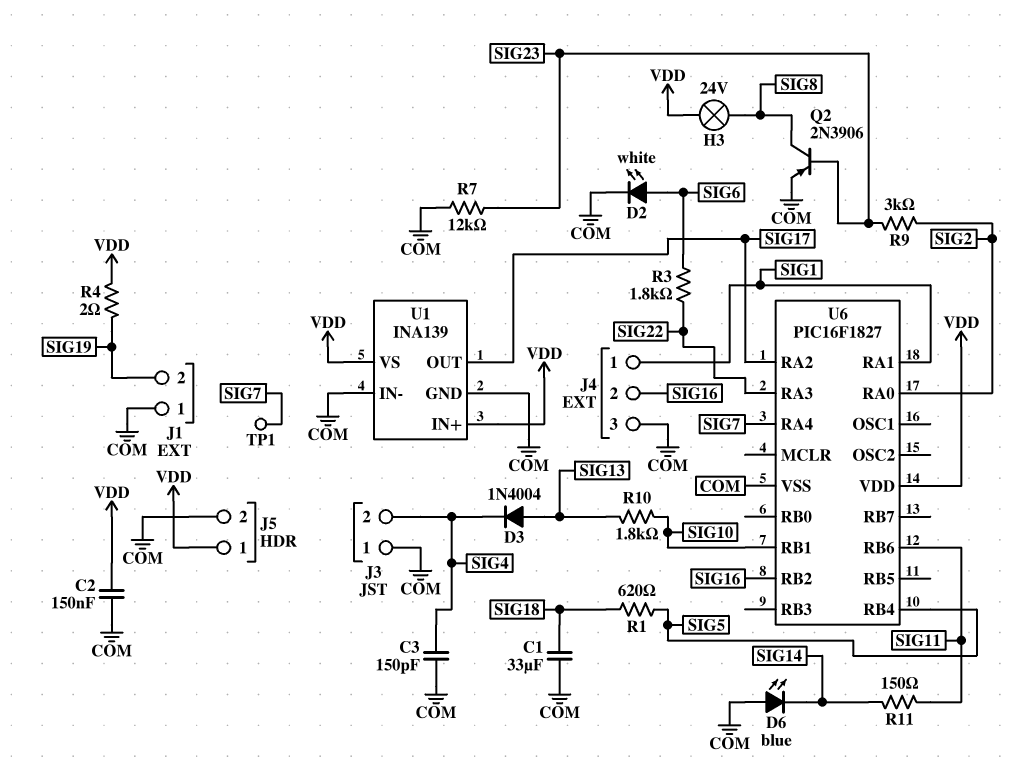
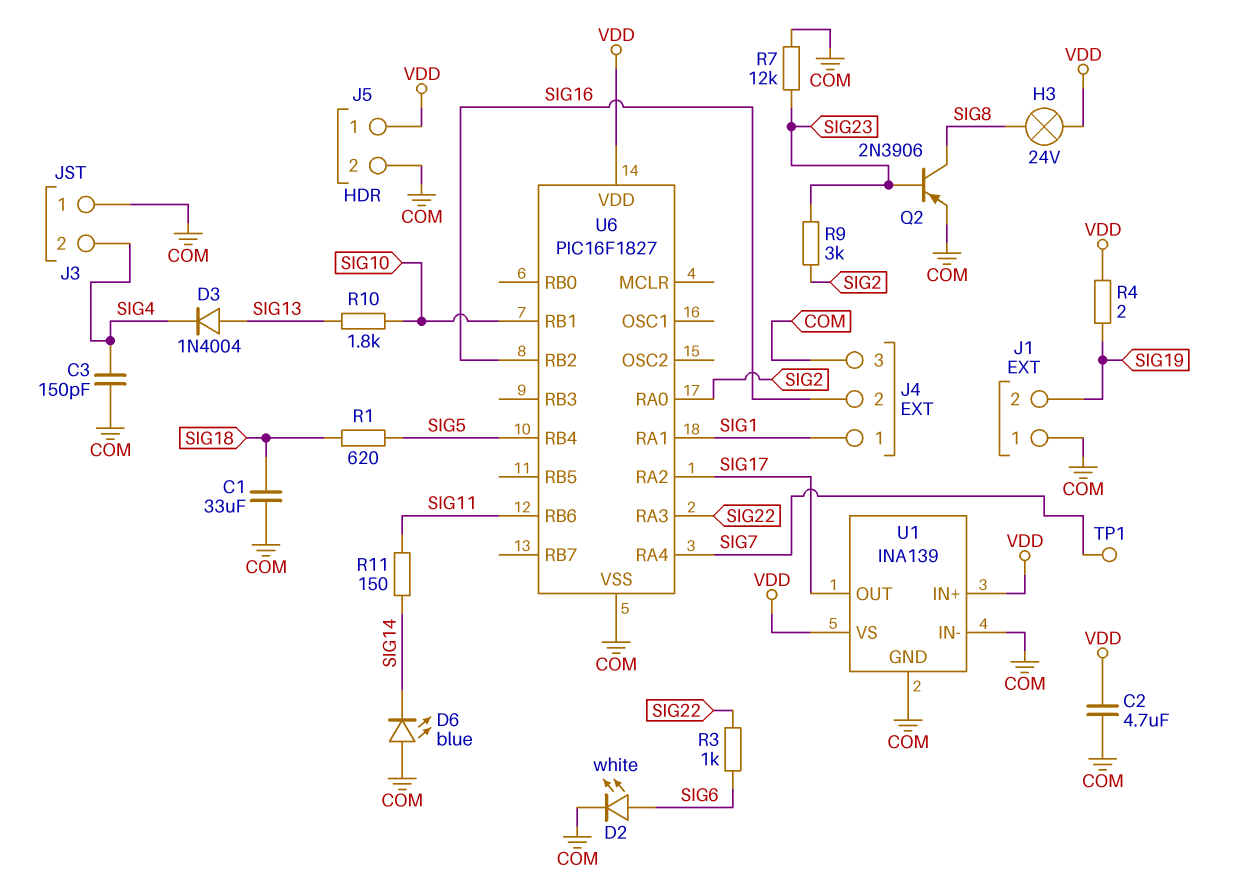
C2: 150nF (COM, VDD) -> 4.7uF (COM, VDD)
R3: 1.8k (SIG6, SIG22) -> 1k (SIG6, SIG22)

